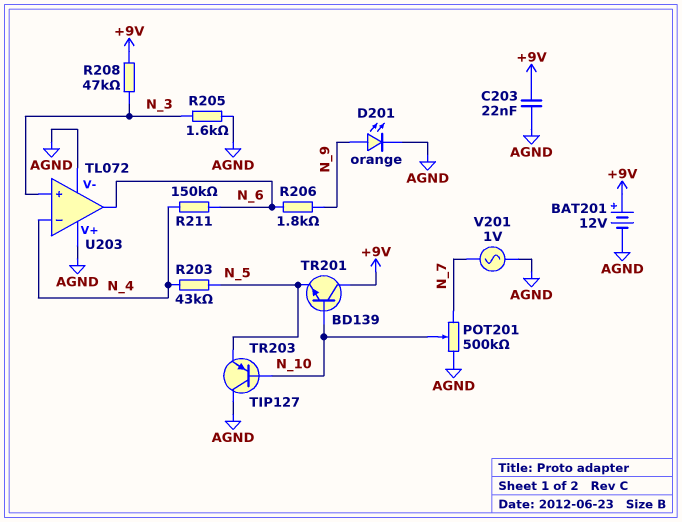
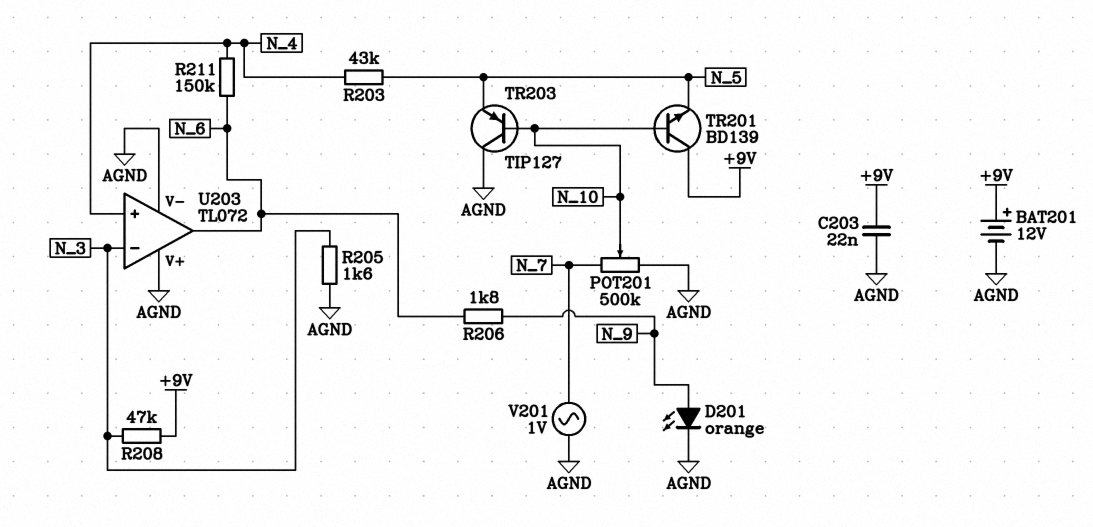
U203 pin in+: N_3 -> N_4
U203 pin in-: N_4 -> N_3

